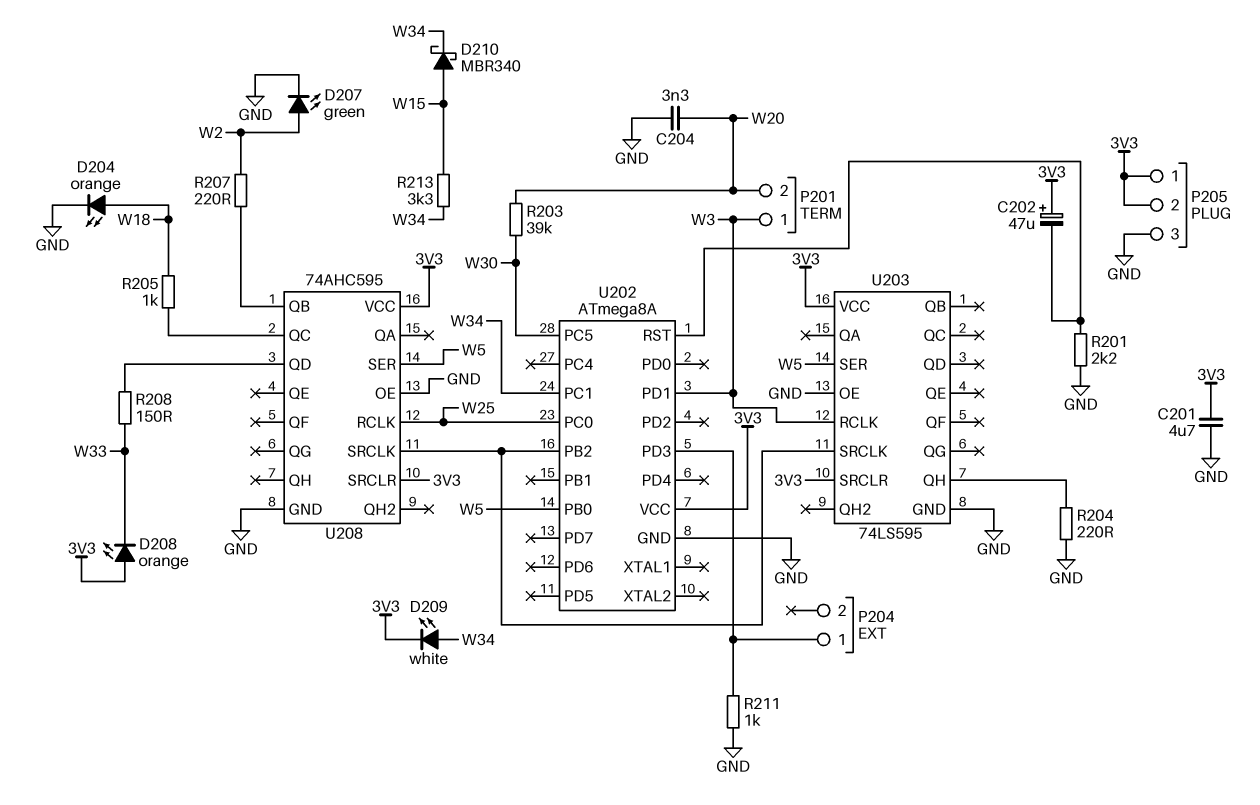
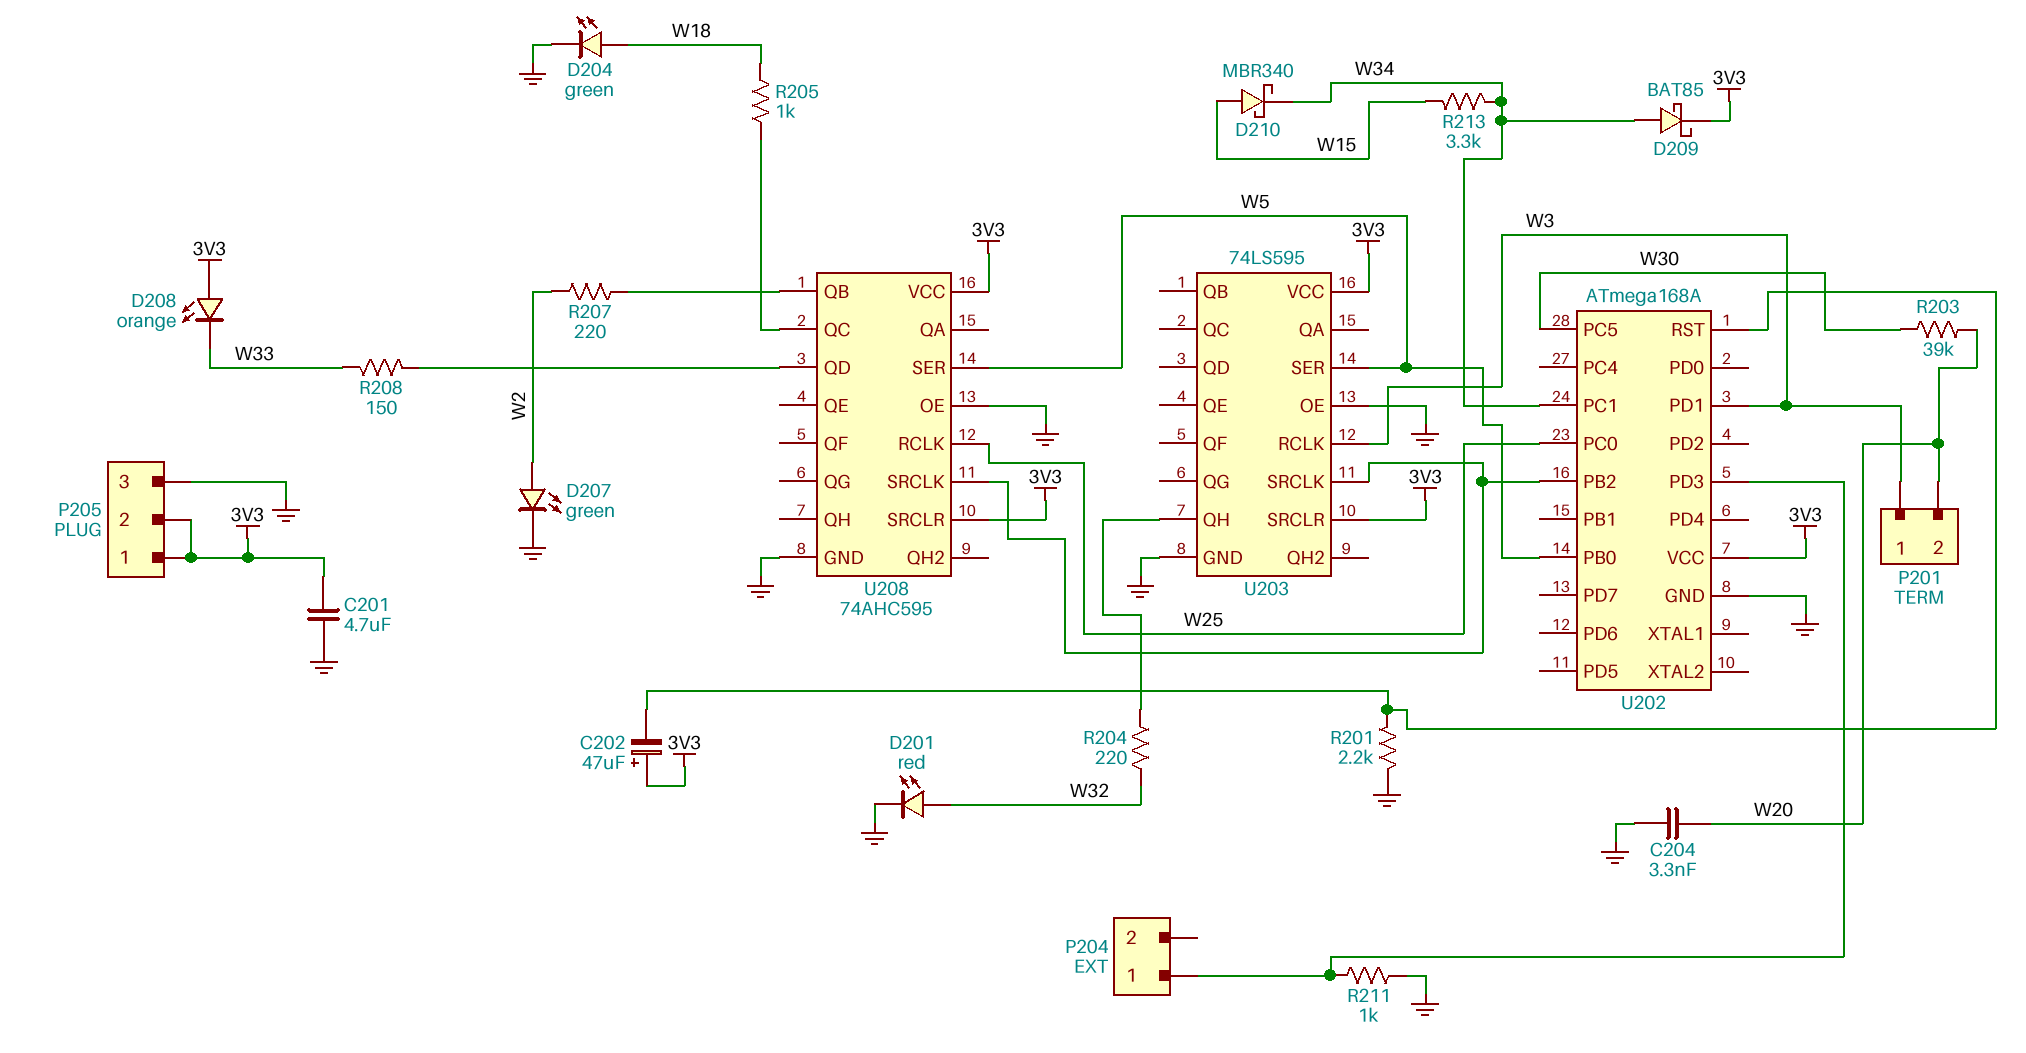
D201: none -> LED red (A W32, K GND)
D204: LED orange (A W18, K GND) -> LED green (A W18, K GND)
D209: LED white (A W34, K 3V3) -> schottky BAT85 (A W34, K 3V3)
R204: 220 (GND, U203/QH) -> 220 (U203/QH, W32)
U202: ATmega8A -> ATmega168A

